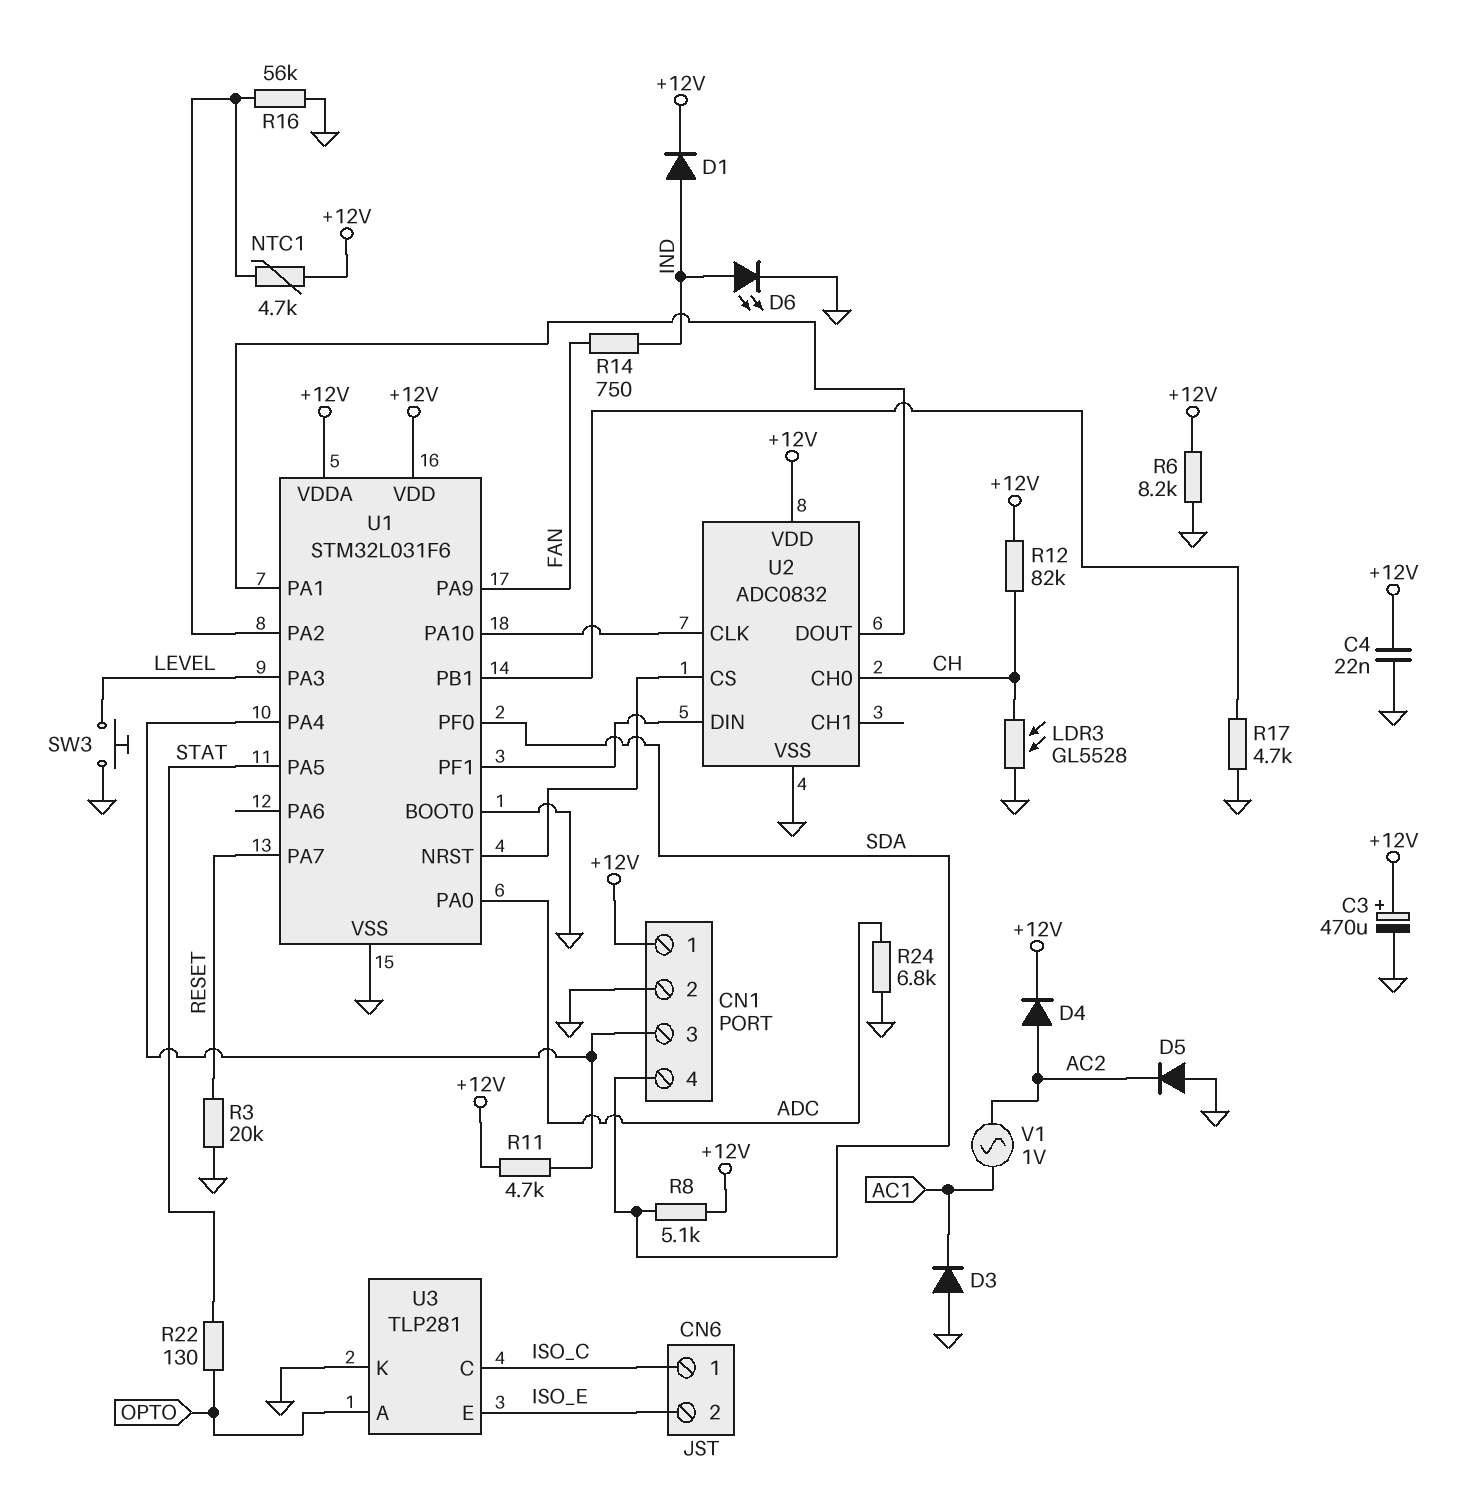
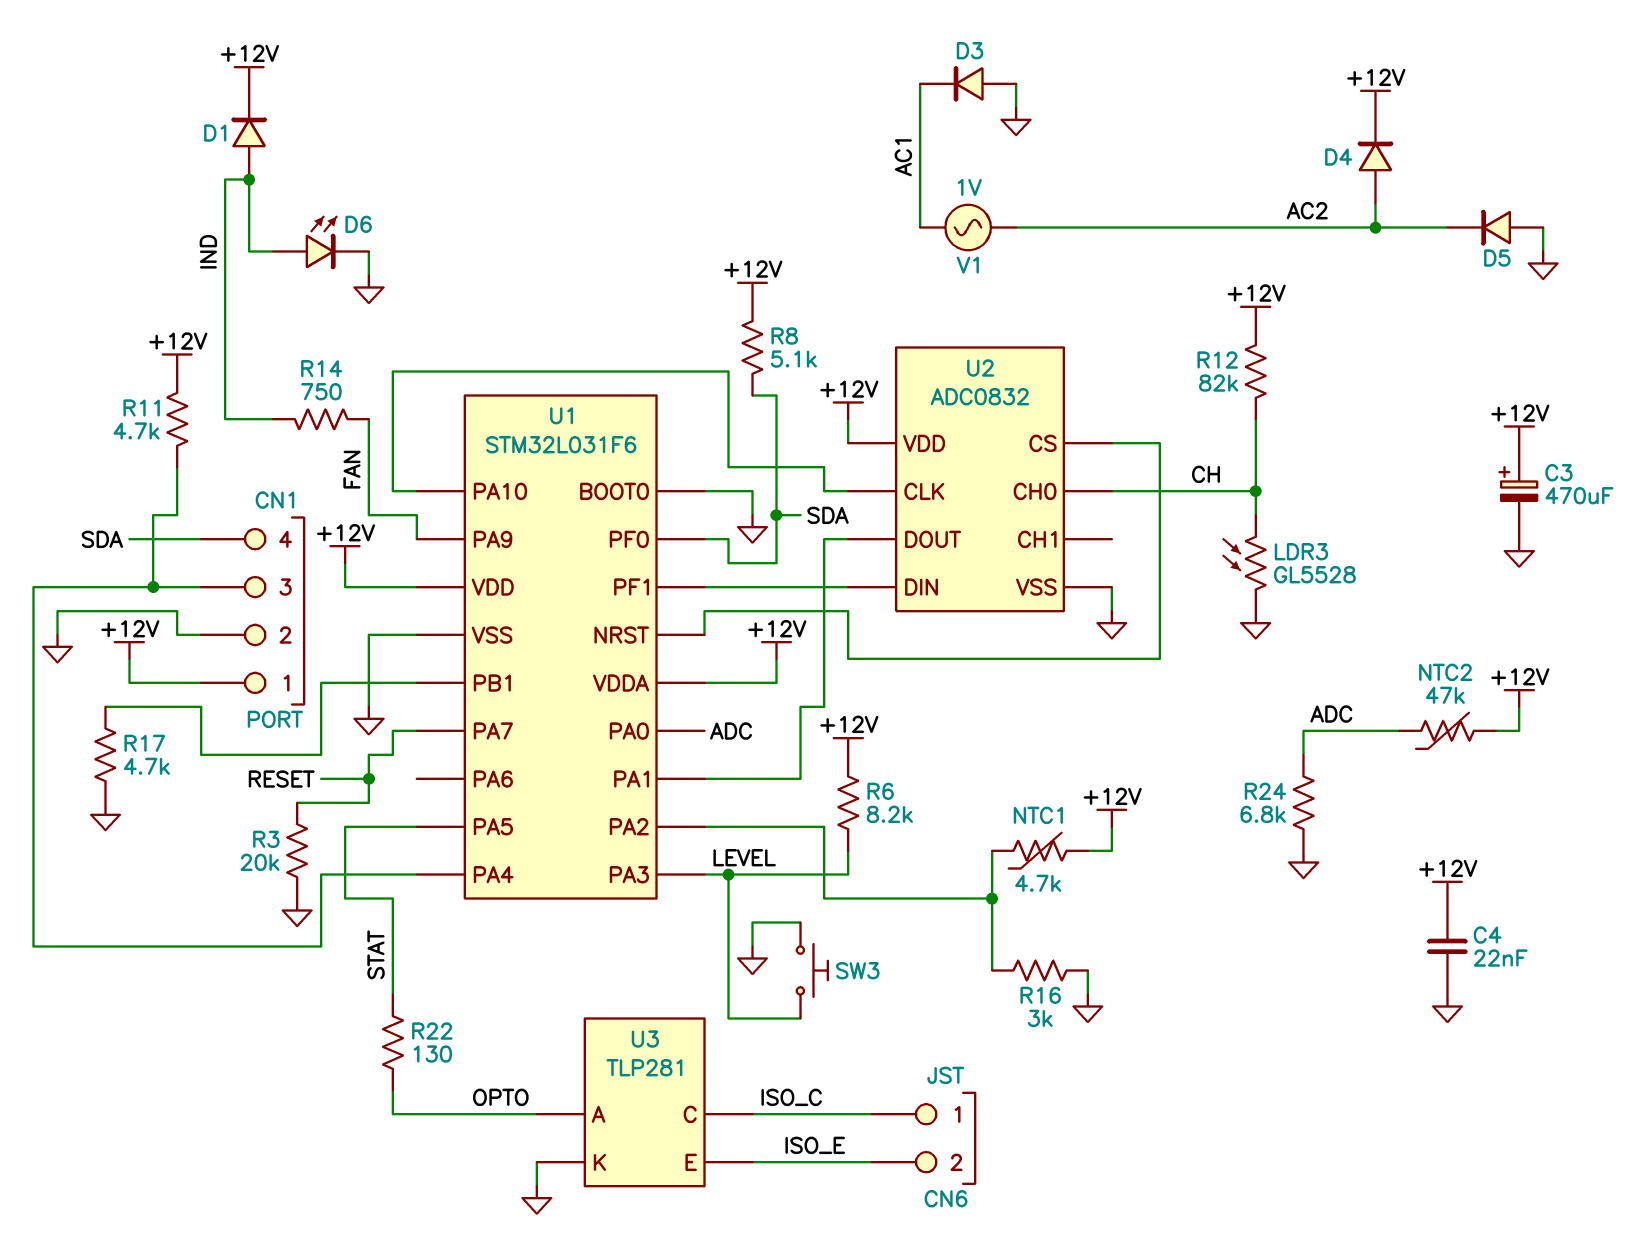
NTC2: none -> 47k (+12V, ADC)
R6: 8.2k (+12V, GND) -> 8.2k (+12V, LEVEL)
R16: 56k (GND, U1/PA2) -> 3k (GND, U1/PA2)

